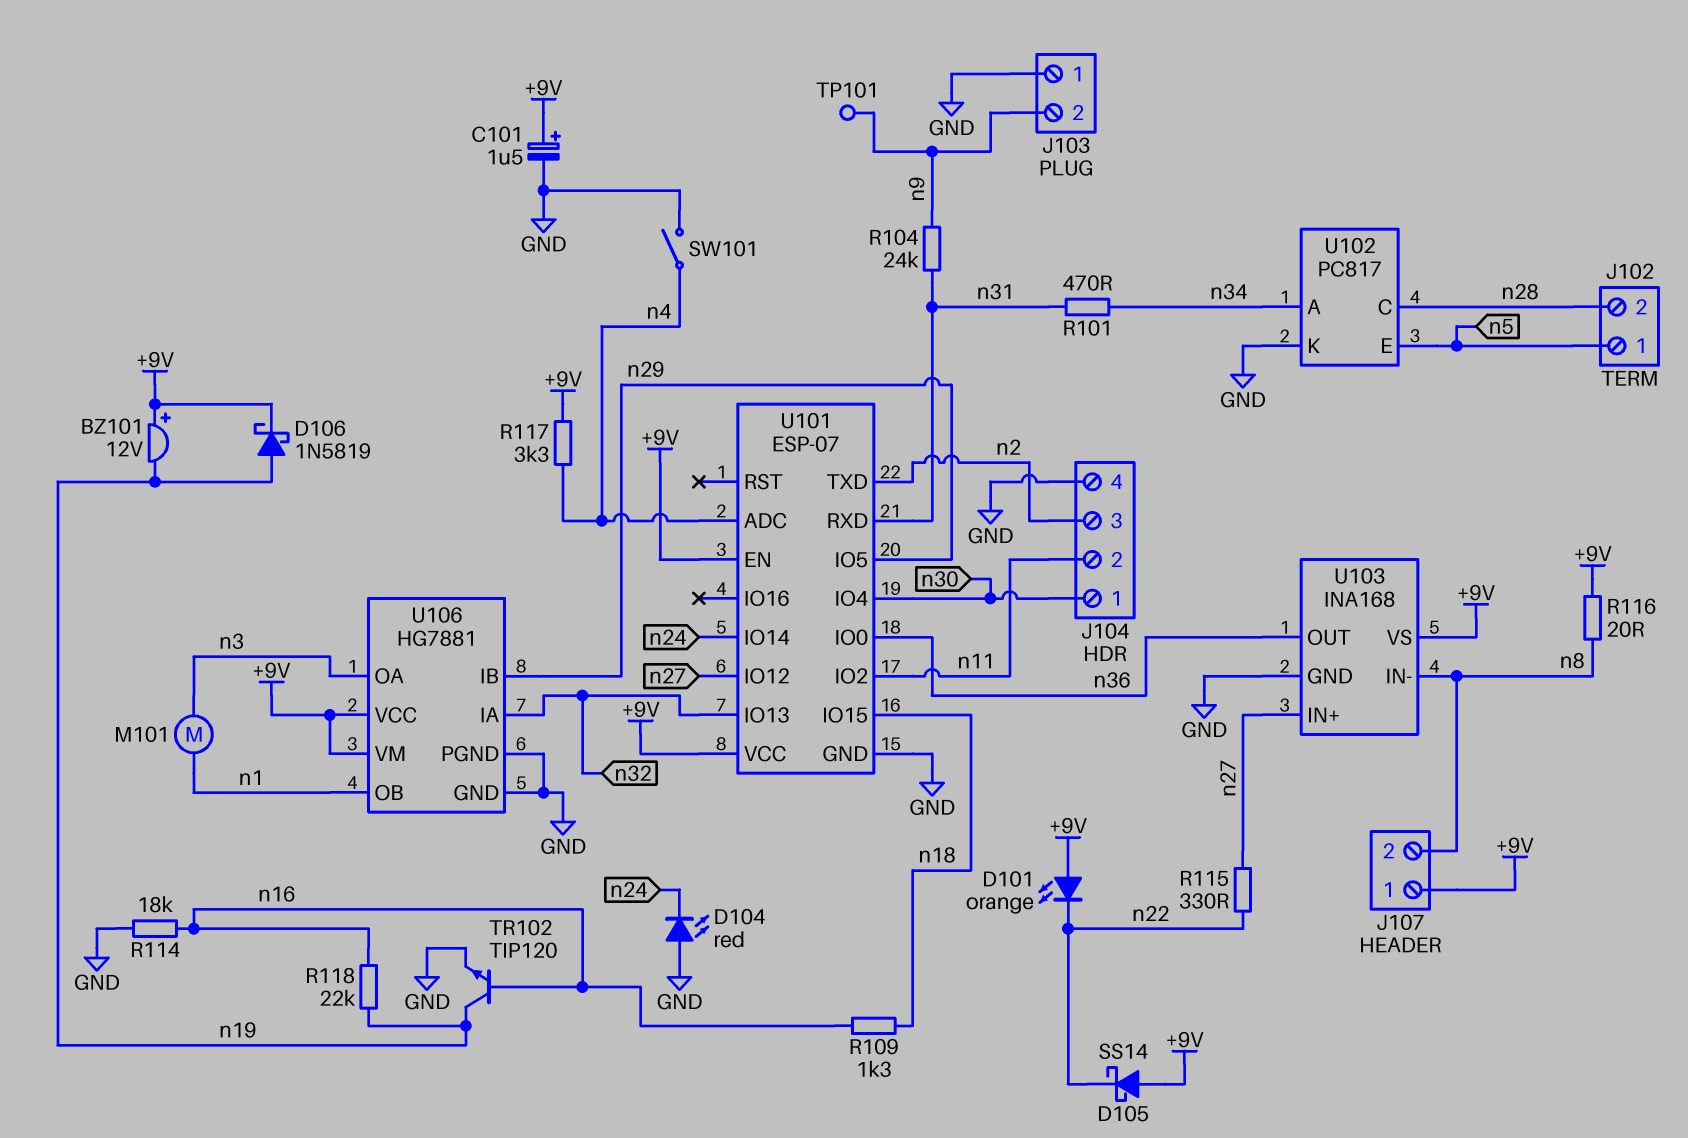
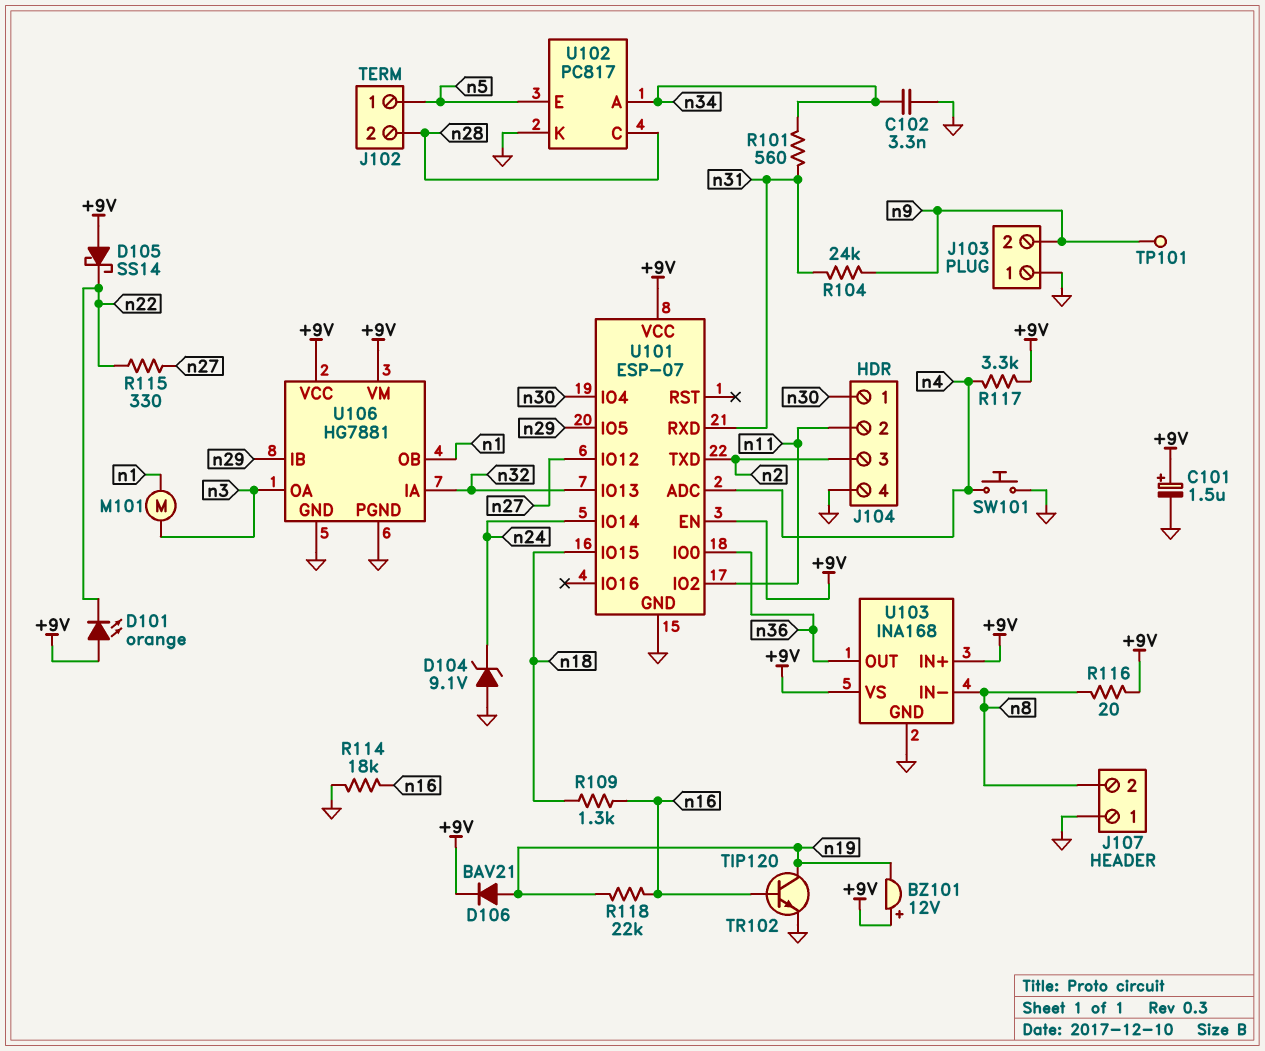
C102: none -> 3.3nF (GND, n34)
D104: LED red (A GND, K n24) -> zener 9.1V (A GND, K n24)
D106: schottky 1N5819 (A n19, K +9V) -> diode BAV21 (A n19, K +9V)
J107 pin 1: +9V -> GND
R101: 470 (n31, n34) -> 560 (n31, n34)
SW101: switch (GND, n4) -> button (GND, n4)
U103 pin IN+: n27 -> +9V

